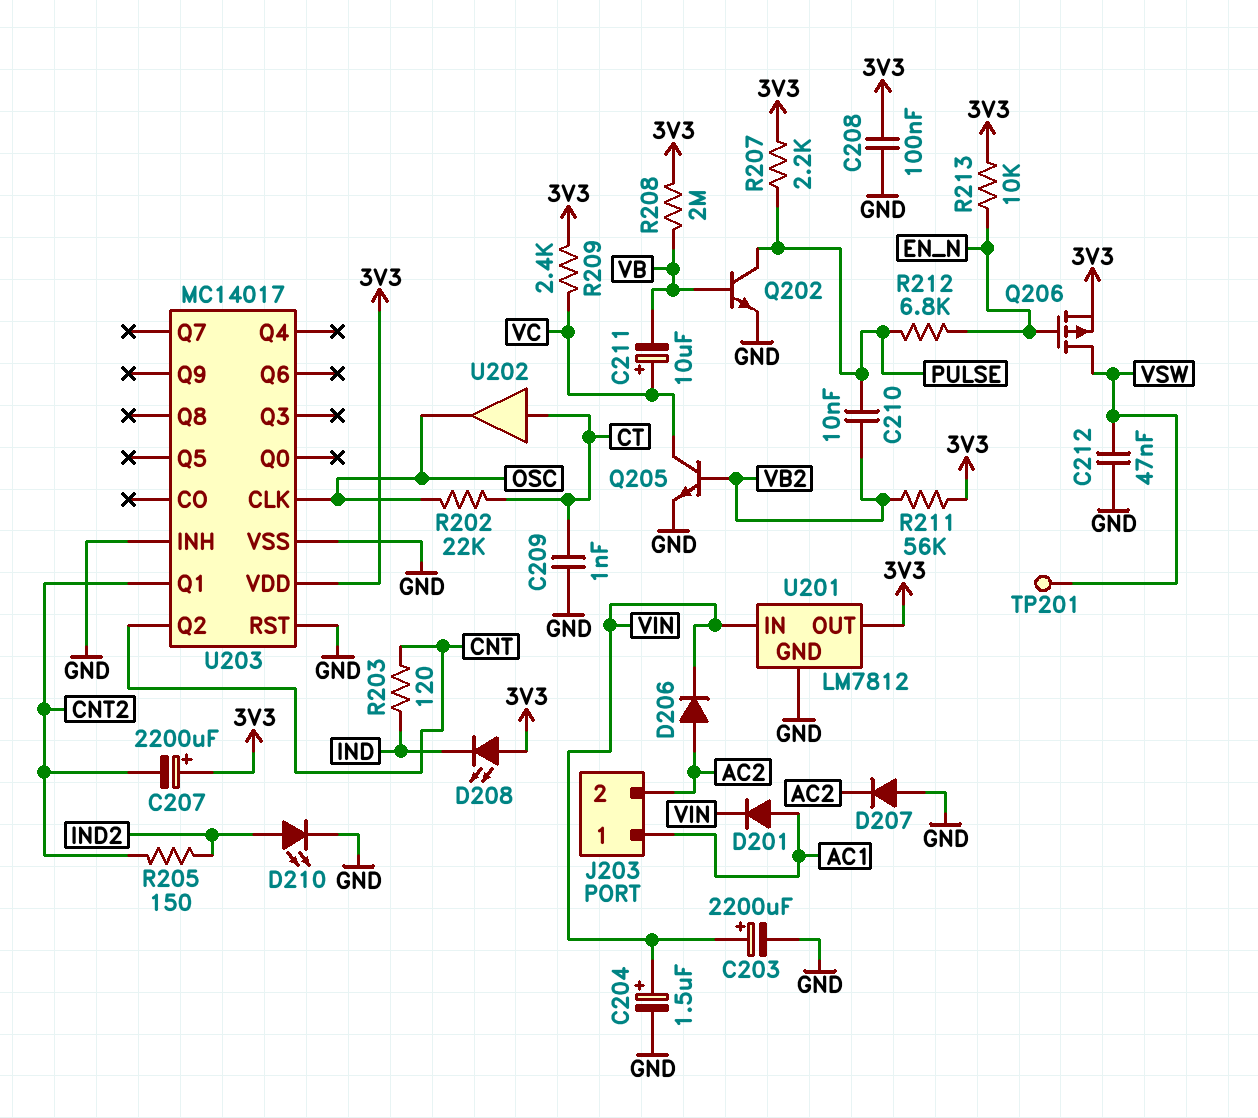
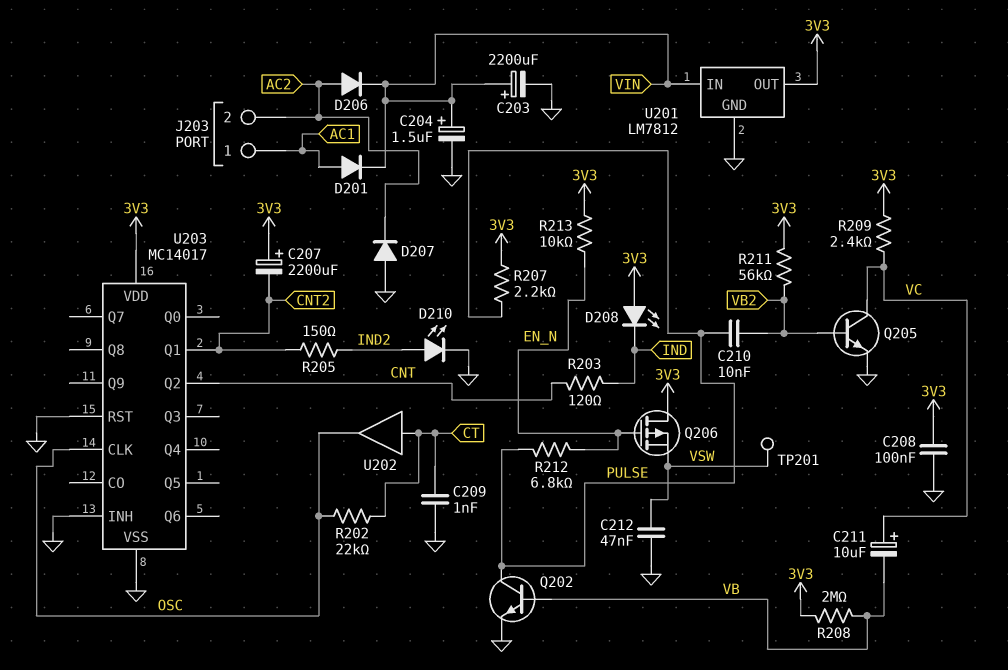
Q206: PMOS (G EN_N, D VSW, S 3V3) -> PMOS (G EN_N, D 3V3, S VSW)

